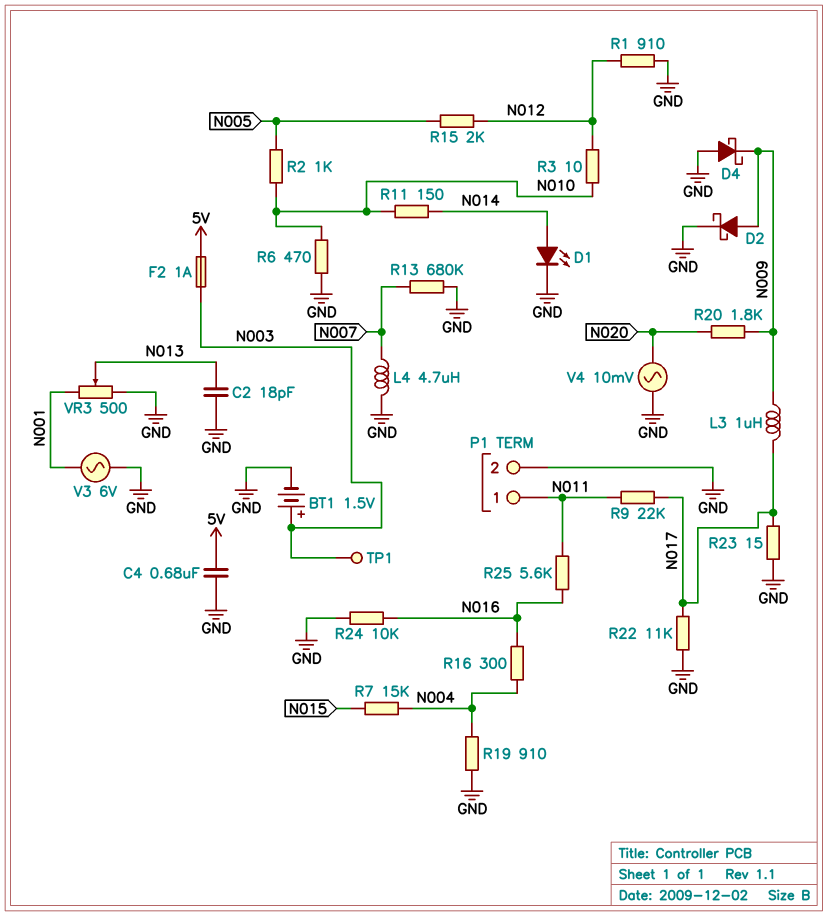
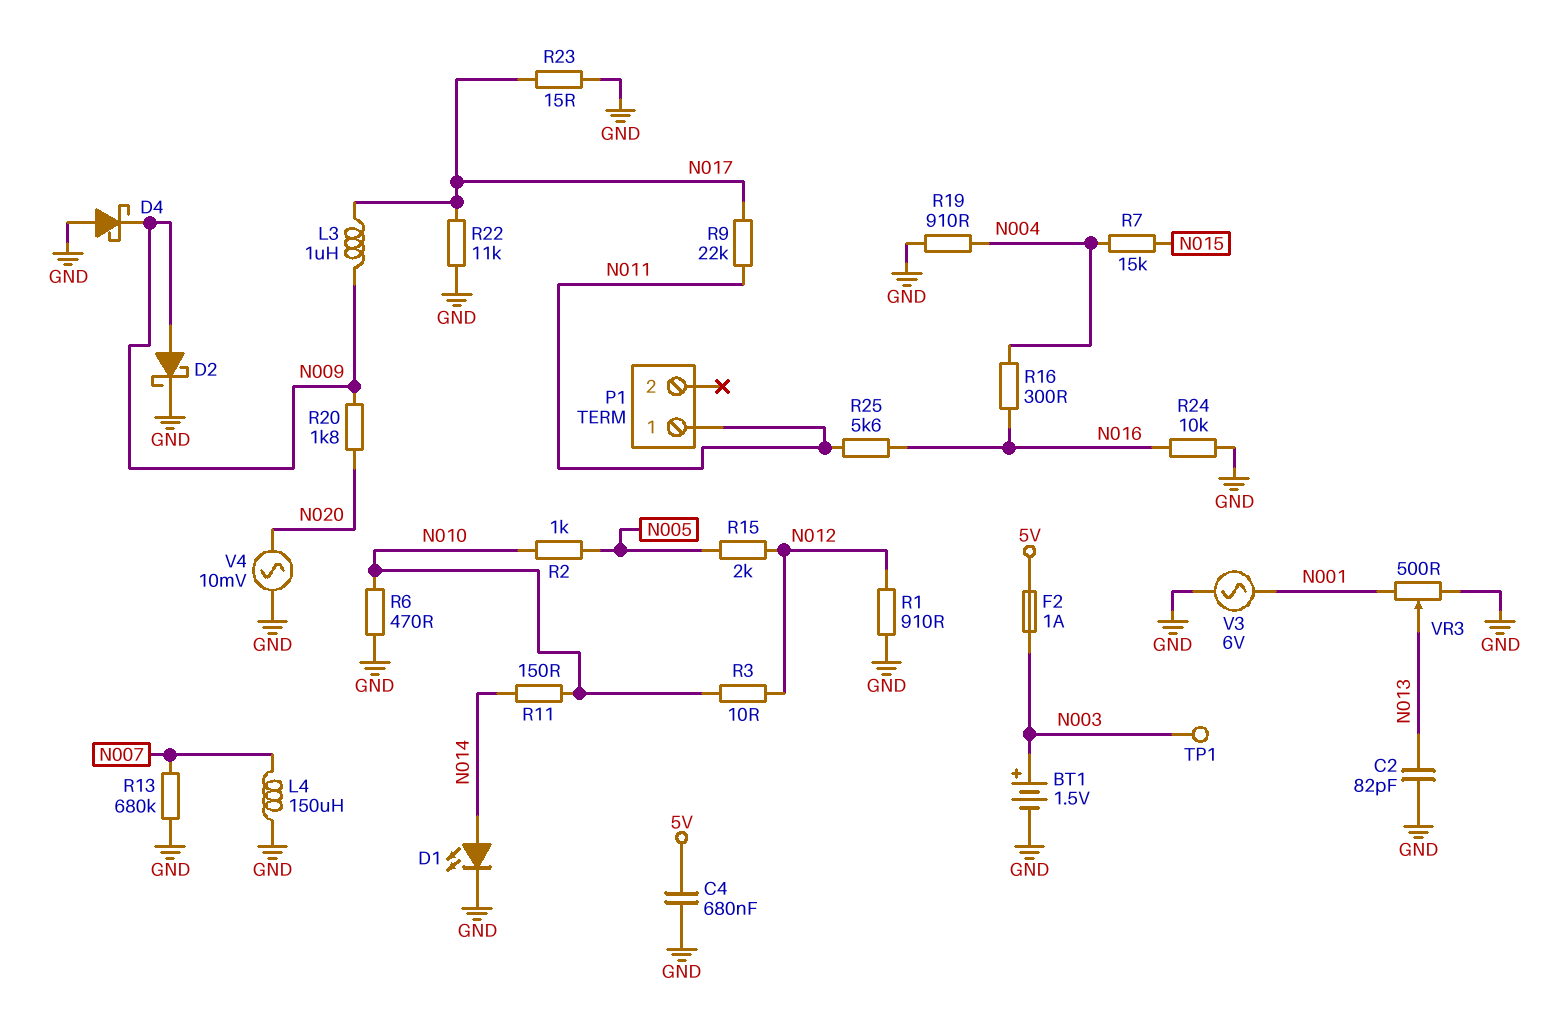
C2: 18pF (GND, N013) -> 82pF (GND, N013)
L4: 4.7uH (GND, N007) -> 150uH (GND, N007)
P1 pin 2: GND -> none

